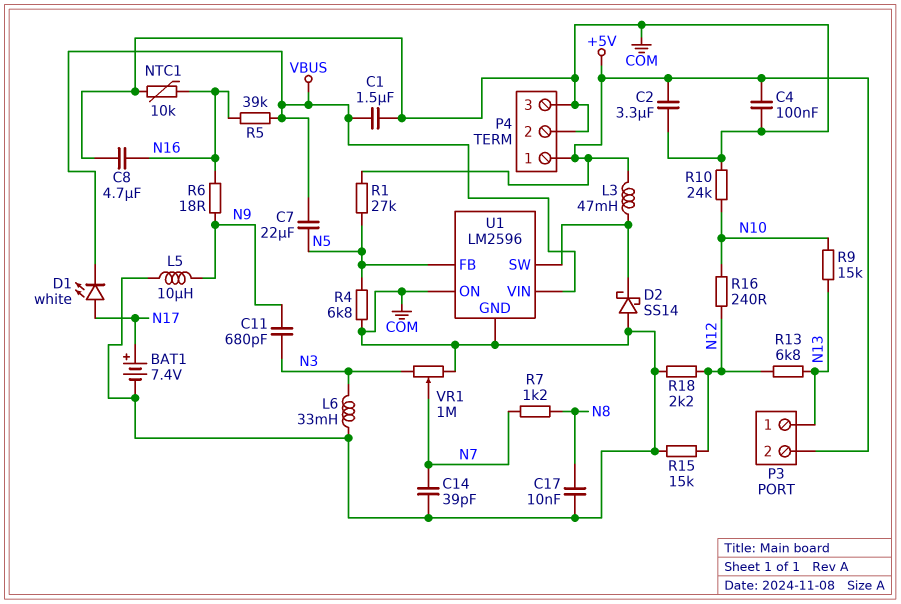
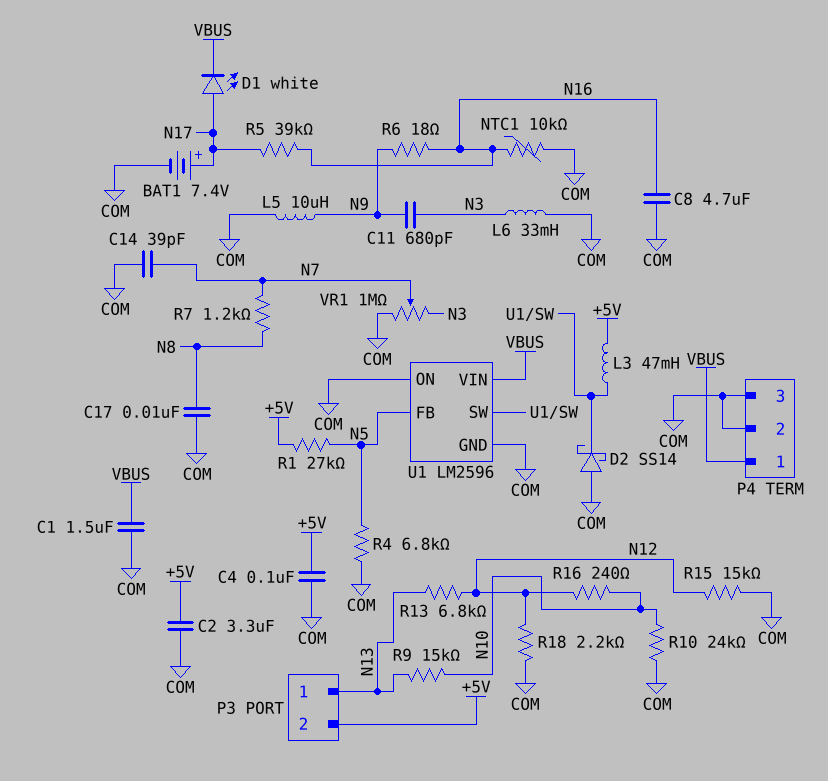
C7: 22uF (N5, VBUS) -> none
P4 pin 1: +5V -> VBUS
R5: 39k (N16, VBUS) -> 39k (N16, N17)

